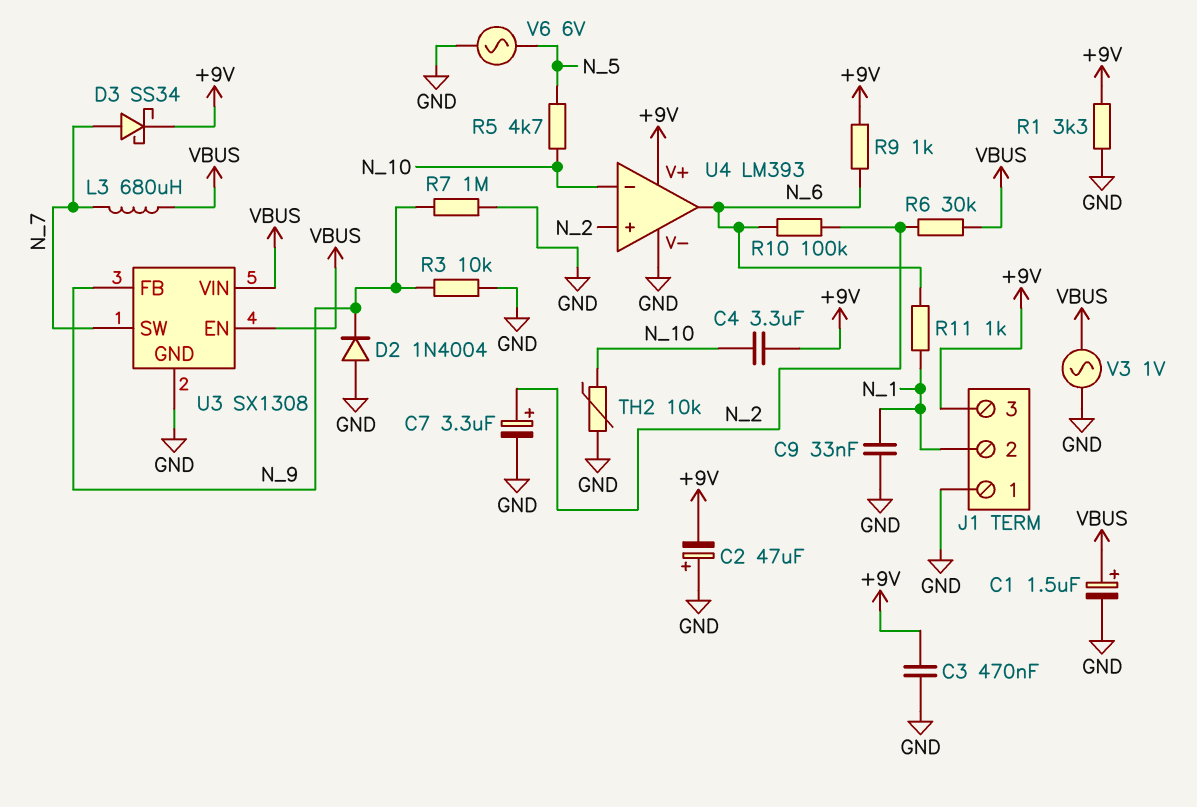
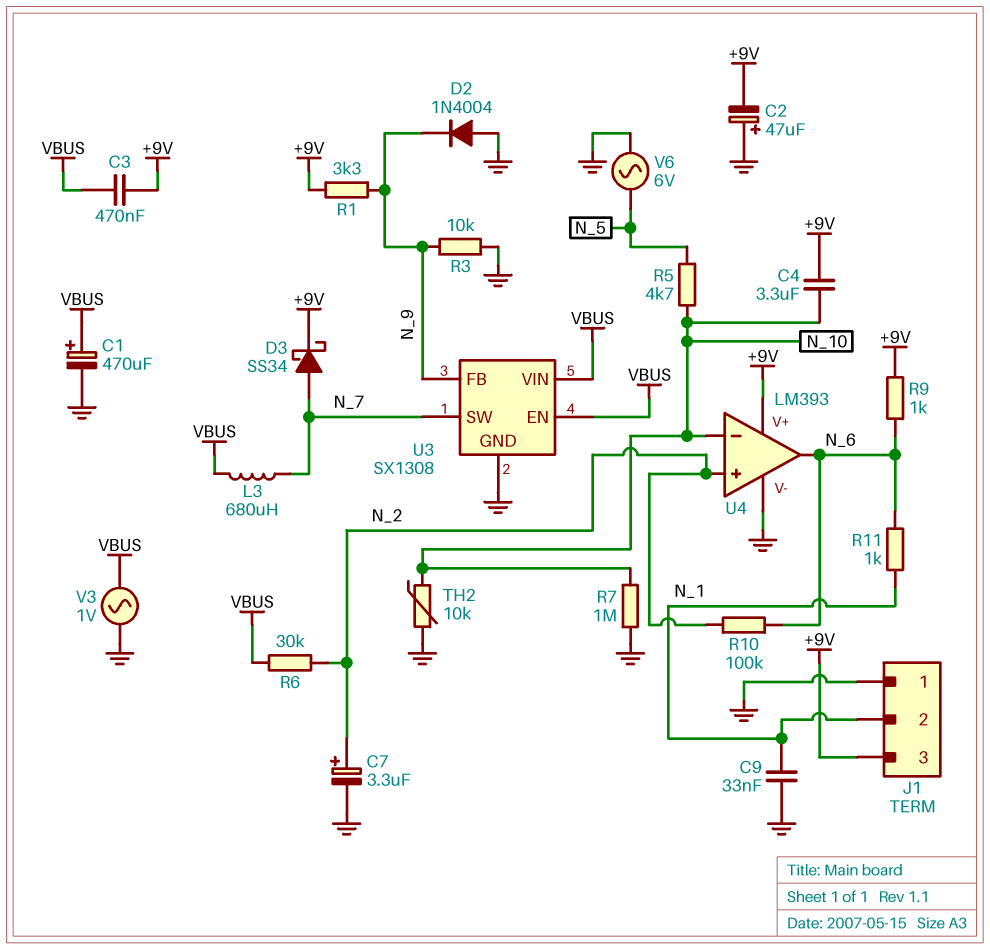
C1: 1.5uF (plus VBUS, minus GND) -> 470uF (plus VBUS, minus GND)
C3: 470nF (+9V, GND) -> 470nF (+9V, VBUS)
R1: 3.3k (+9V, GND) -> 3.3k (+9V, N_9)
R7: 1M (GND, N_9) -> 1M (GND, N_10)

